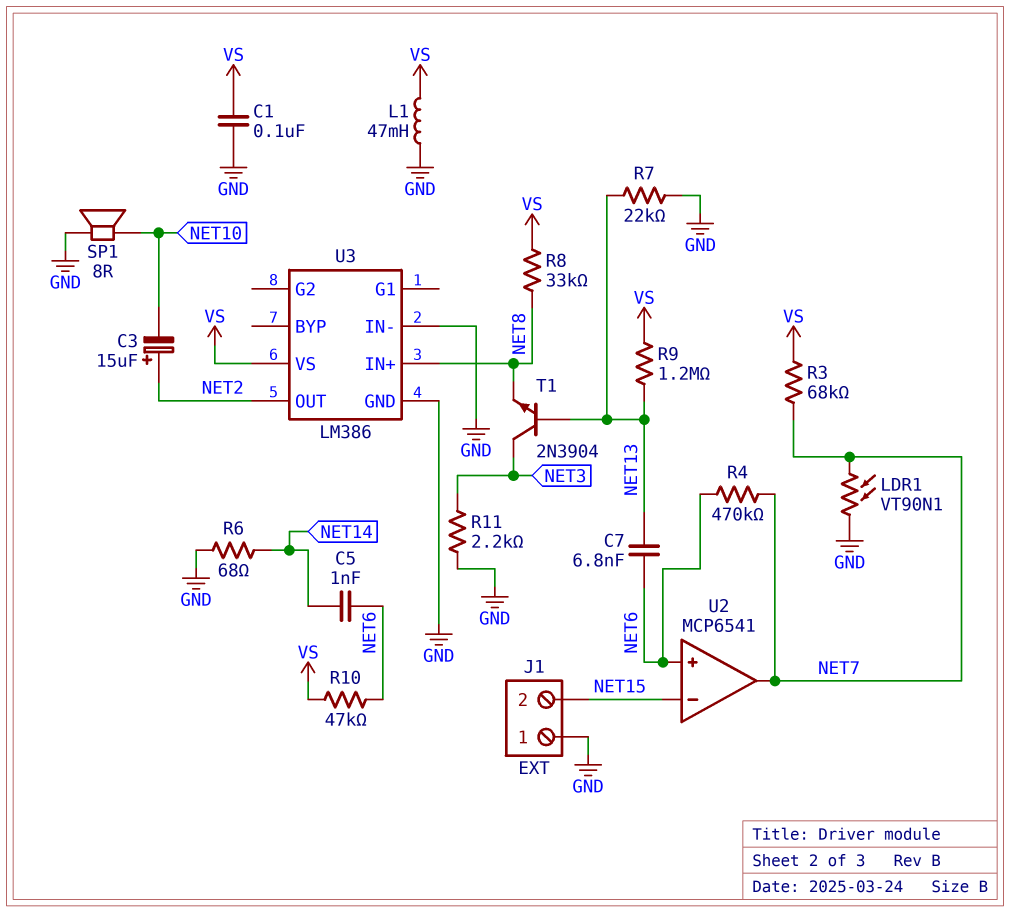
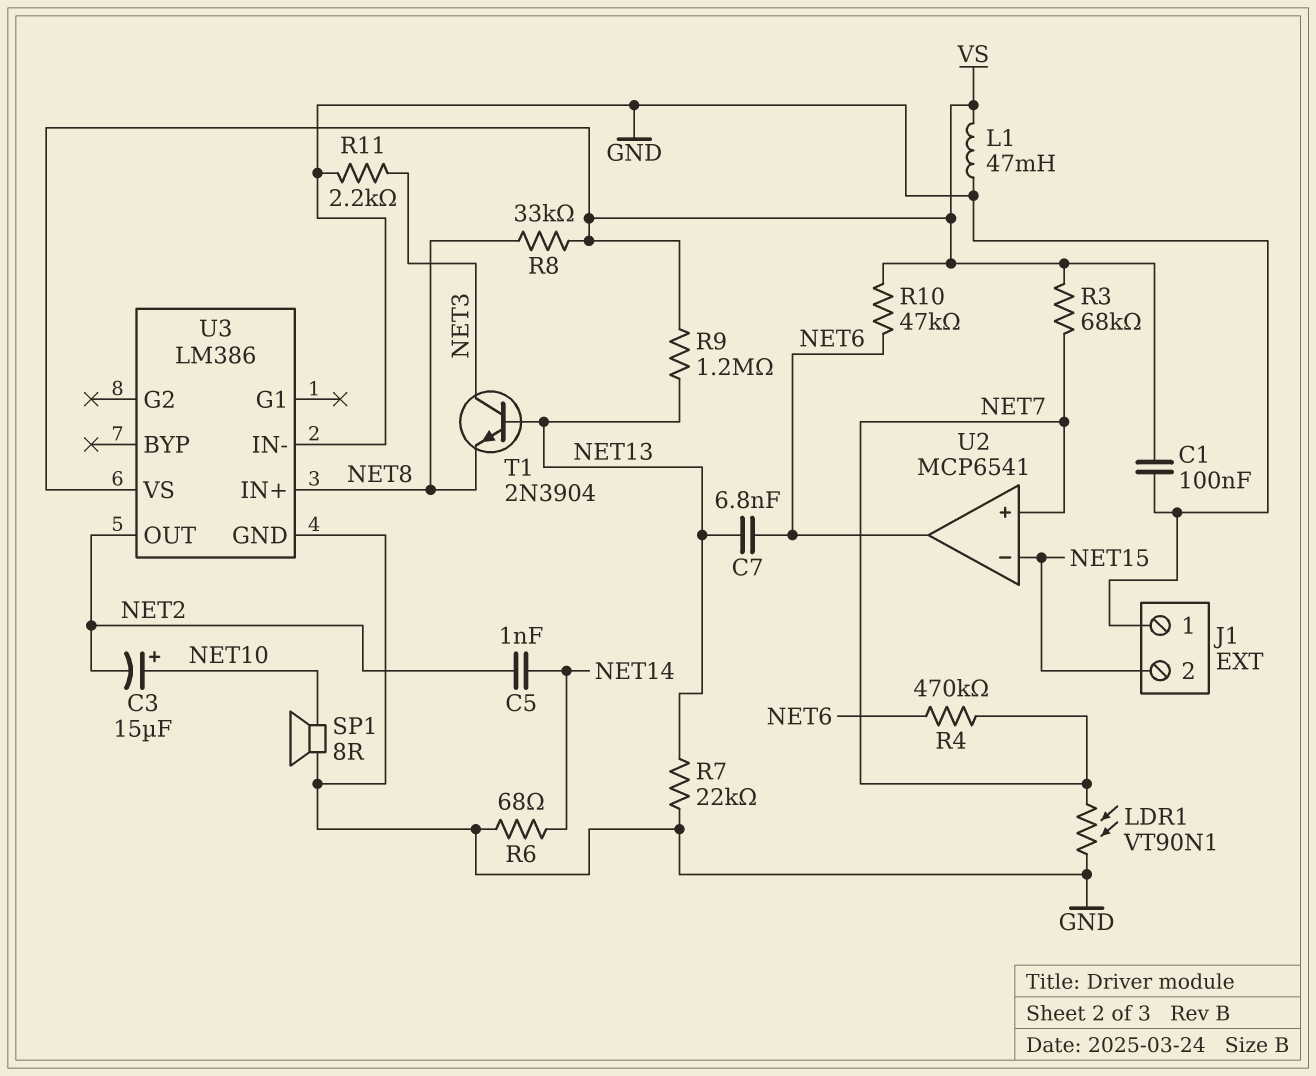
C3: 15uF (plus NET2, minus NET10) -> 15uF (plus NET10, minus NET2)
C5: 1nF (NET6, NET14) -> 1nF (NET2, NET14)
U2 pin in+: NET6 -> NET7
U2 pin out: NET7 -> NET6

